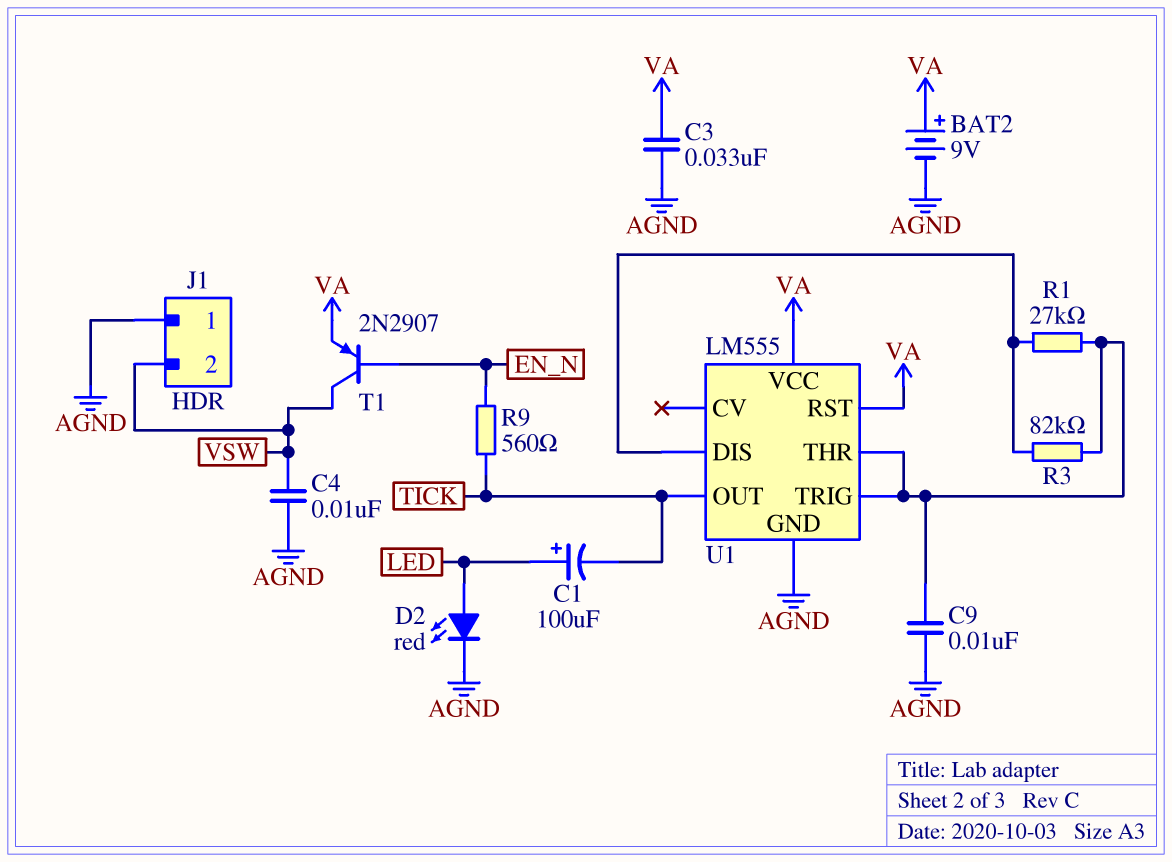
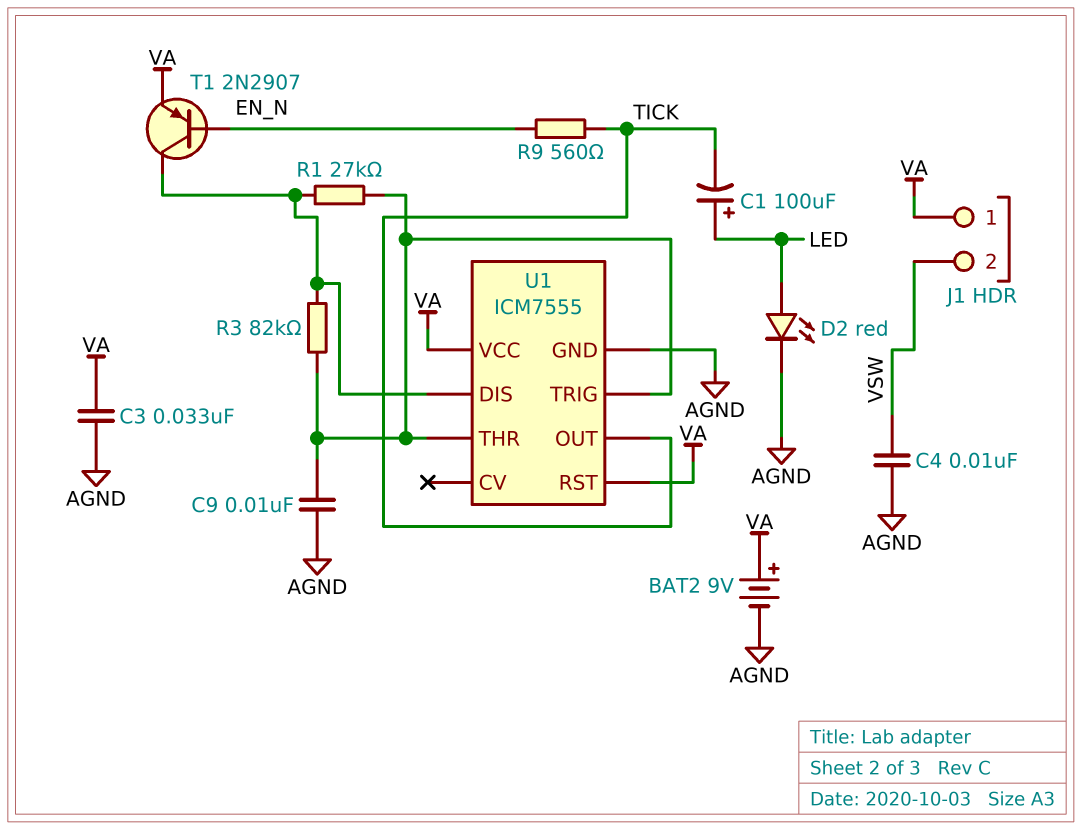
J1 pin 1: AGND -> VA
T1: PNP 2N2907 (B EN_N, C VSW, E VA) -> PNP 2N2907 (B EN_N, C U1/DIS, E VA)
U1: LM555 -> ICM7555

